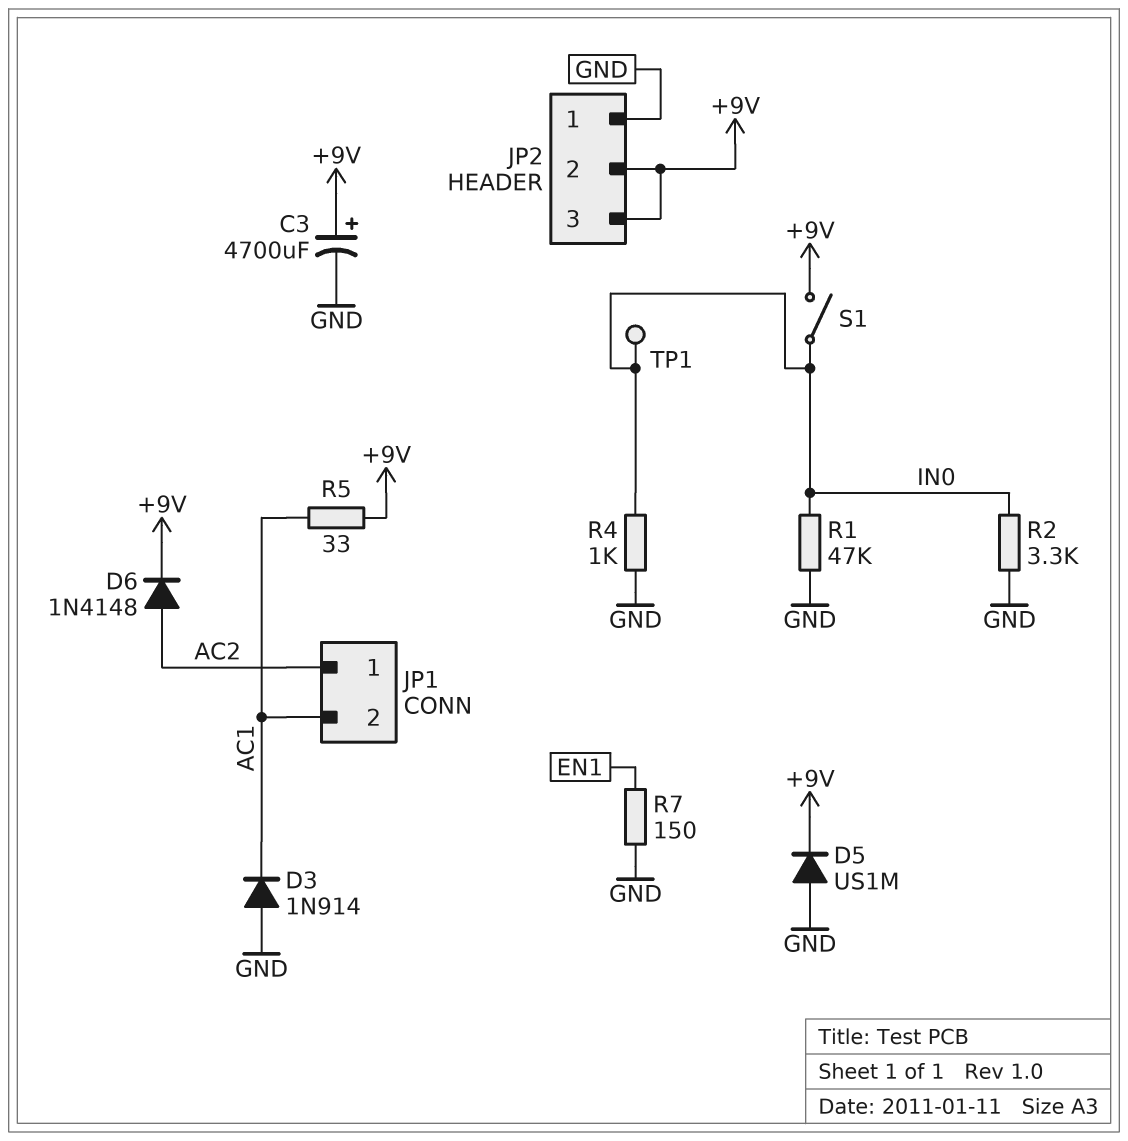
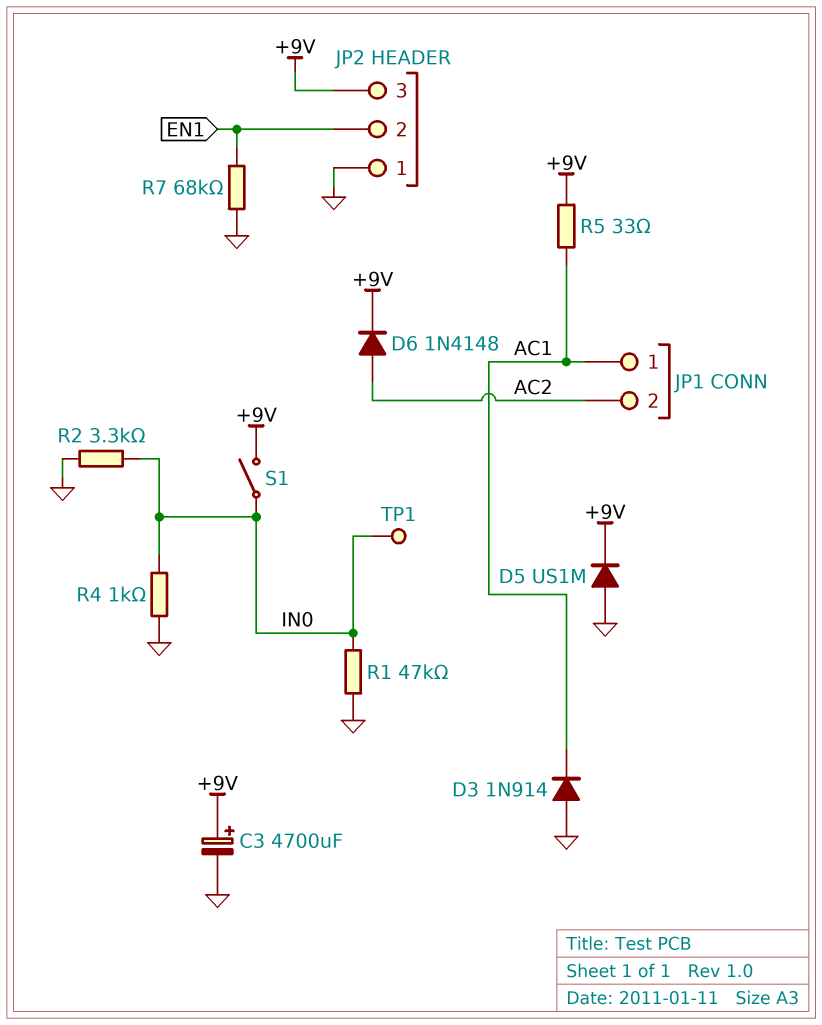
JP1 pin 1: AC2 -> AC1
JP1 pin 2: AC1 -> AC2
JP2 pin 2: +9V -> EN1
R7: 150 (EN1, GND) -> 68k (EN1, GND)

